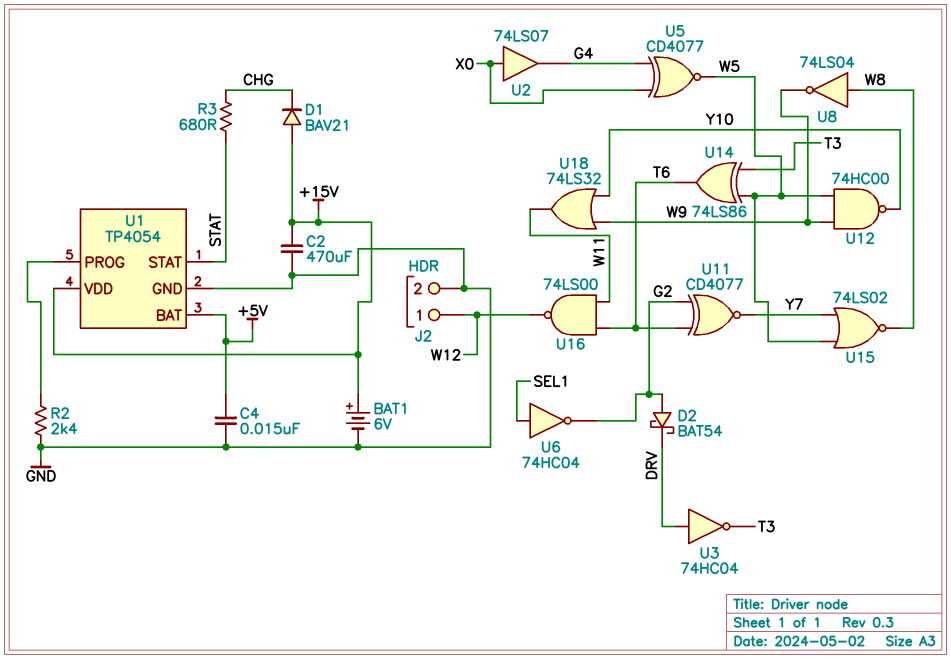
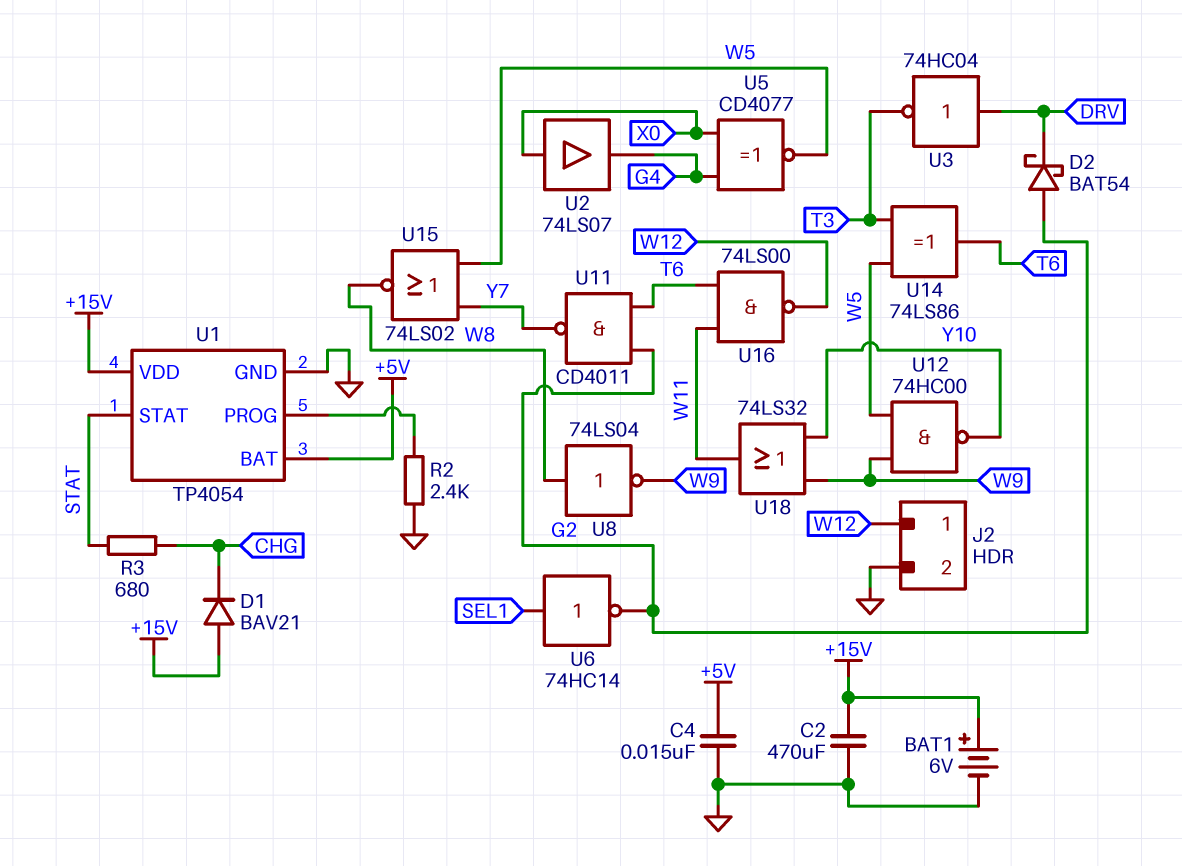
U6: NOT 74HC04 (in SEL1, out G2) -> NOT 74HC14 (in SEL1, out G2)
U11: XNOR CD4077 (in G2, in T6, out Y7) -> NAND CD4011 (in G2, in T6, out Y7)

